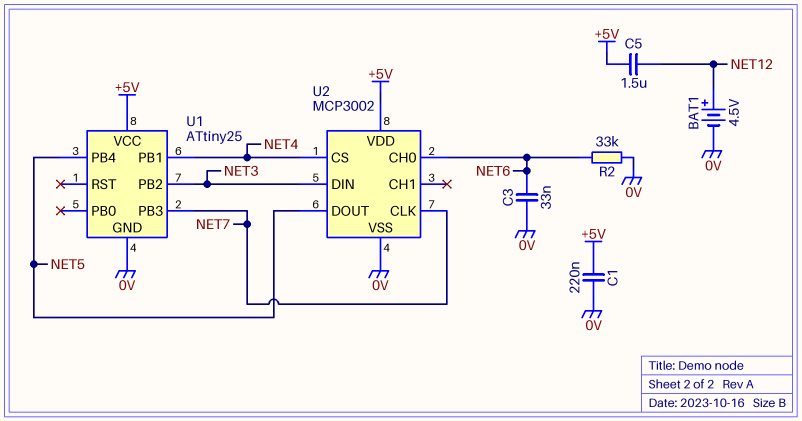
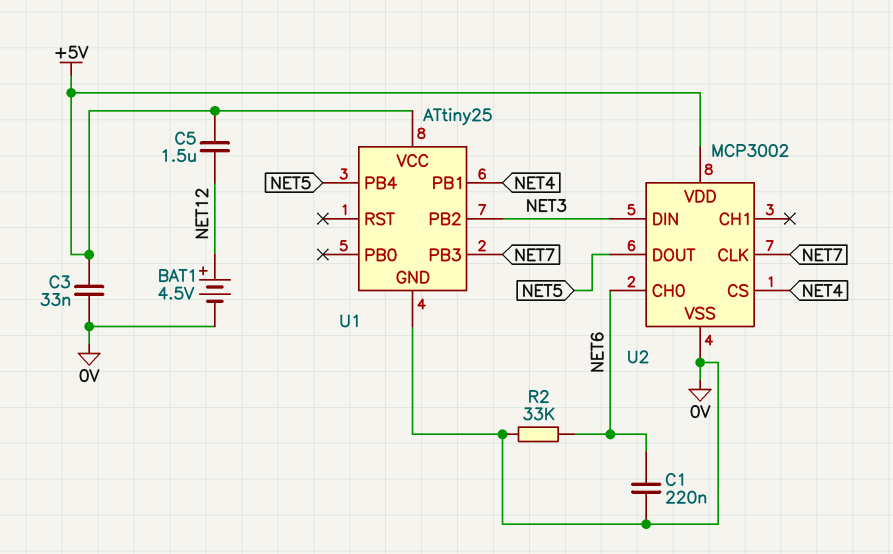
C1: 220nF (+5V, 0V) -> 220nF (0V, NET6)
C3: 33nF (0V, NET6) -> 33nF (+5V, 0V)

